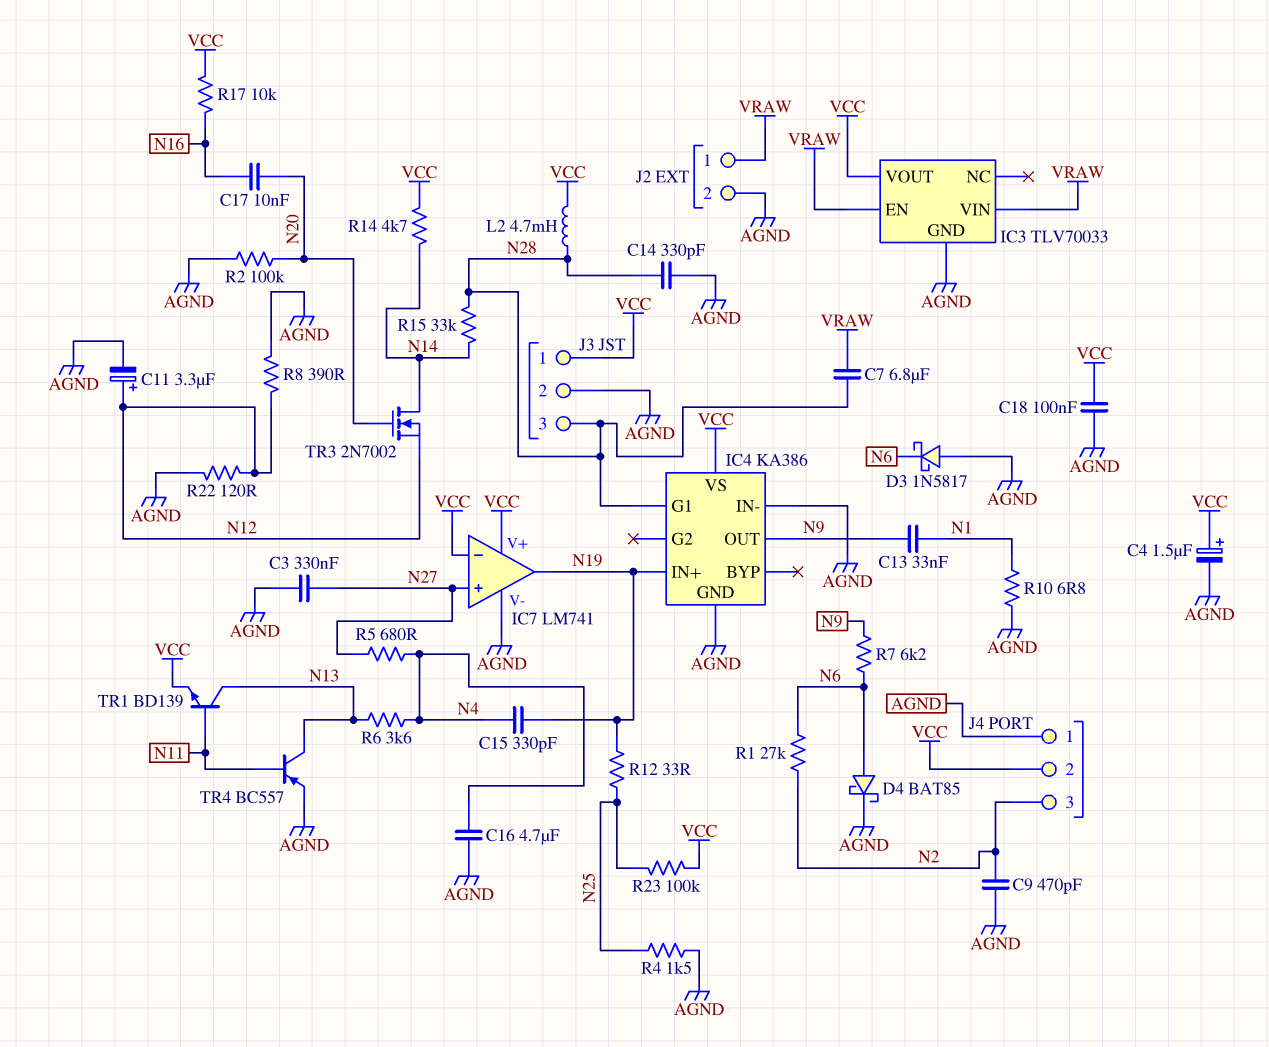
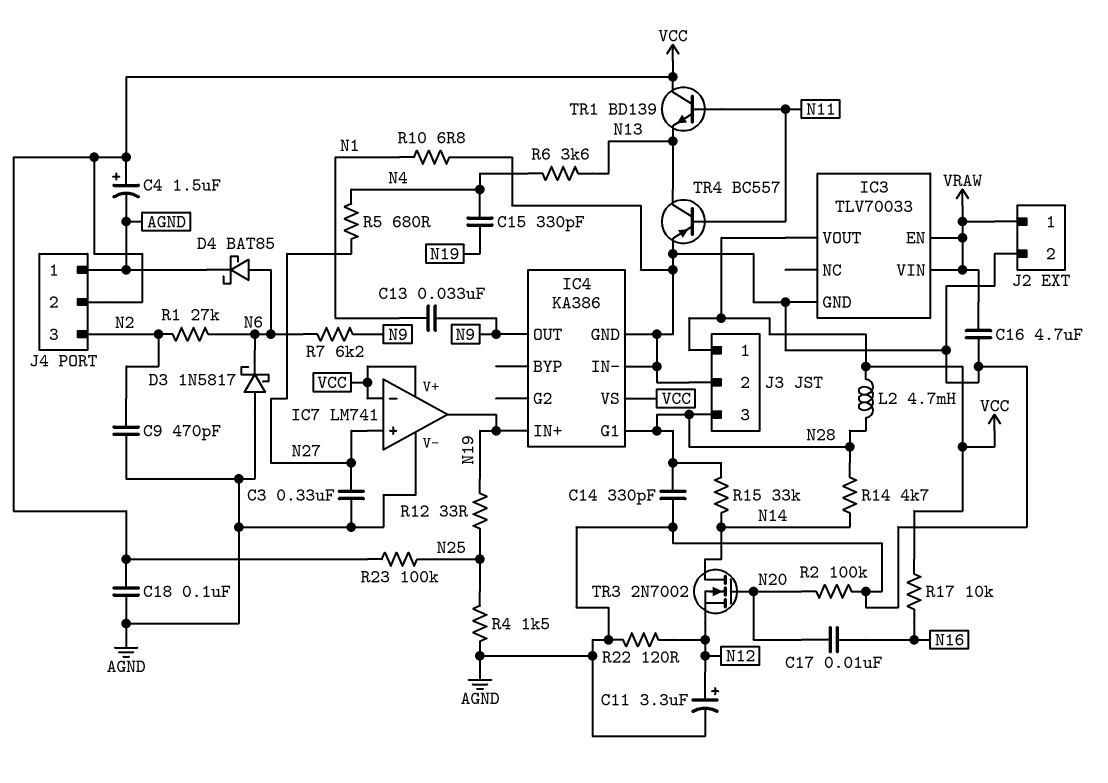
C7: 6.8uF (N28, VRAW) -> none
C16: 4.7uF (AGND, N4) -> 4.7uF (AGND, VRAW)
R8: 390 (AGND, N12) -> none
R14: 4.7k (N14, VCC) -> 4.7k (N14, N28)
TR1: NPN BD139 (B N11, C N13, E VCC) -> NPN BD139 (B N11, C VCC, E N13)

